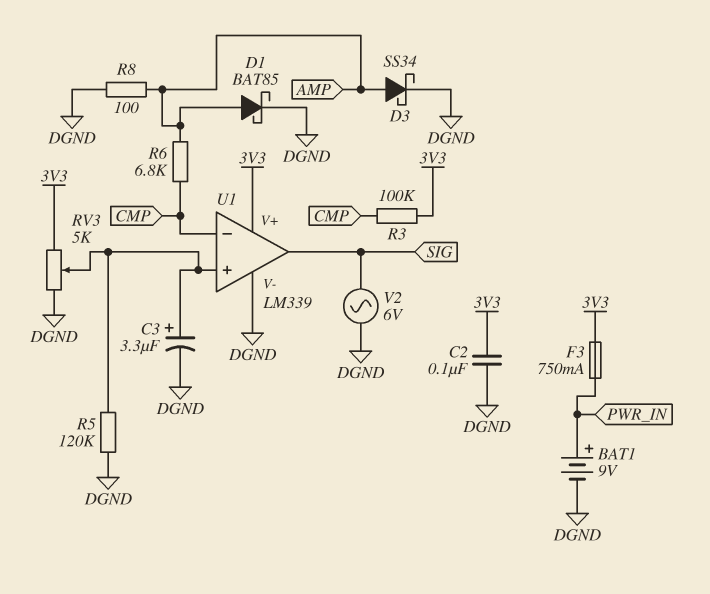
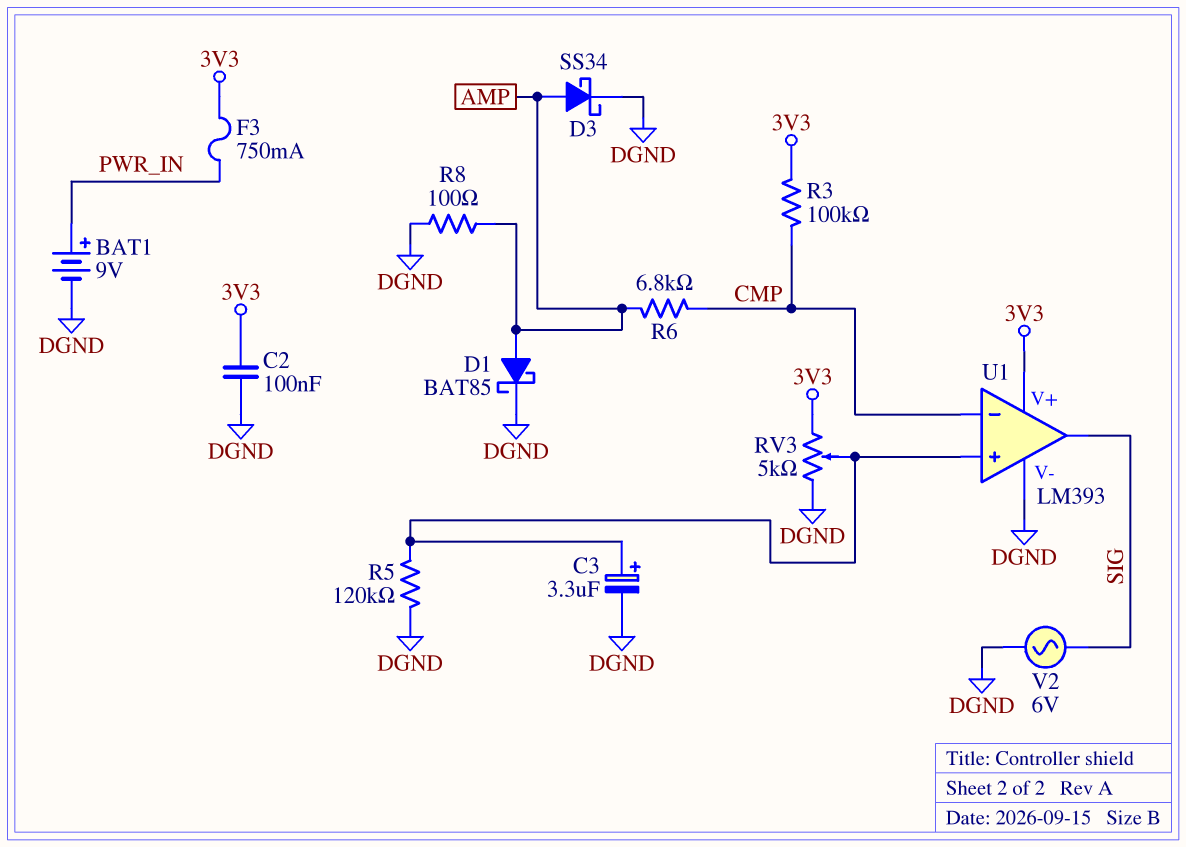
U1: LM339 -> LM393

